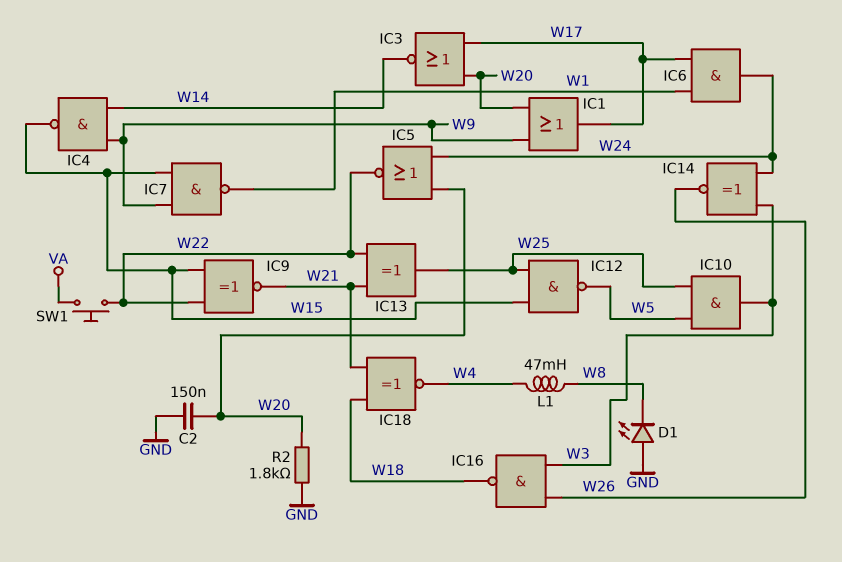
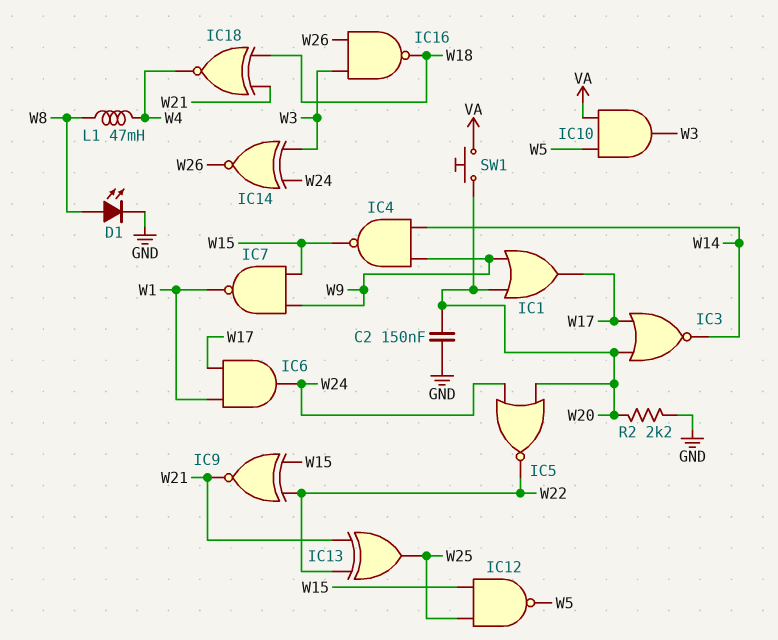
D1: LED (A GND, K W8) -> LED (A W8, K GND)
IC10: AND (in W5, in W25, out W3) -> AND (in VA, in W5, out W3)
R2: 1.8k (GND, W20) -> 2.2k (GND, W20)
SW1: button (VA, W22) -> button (VA, W20)

